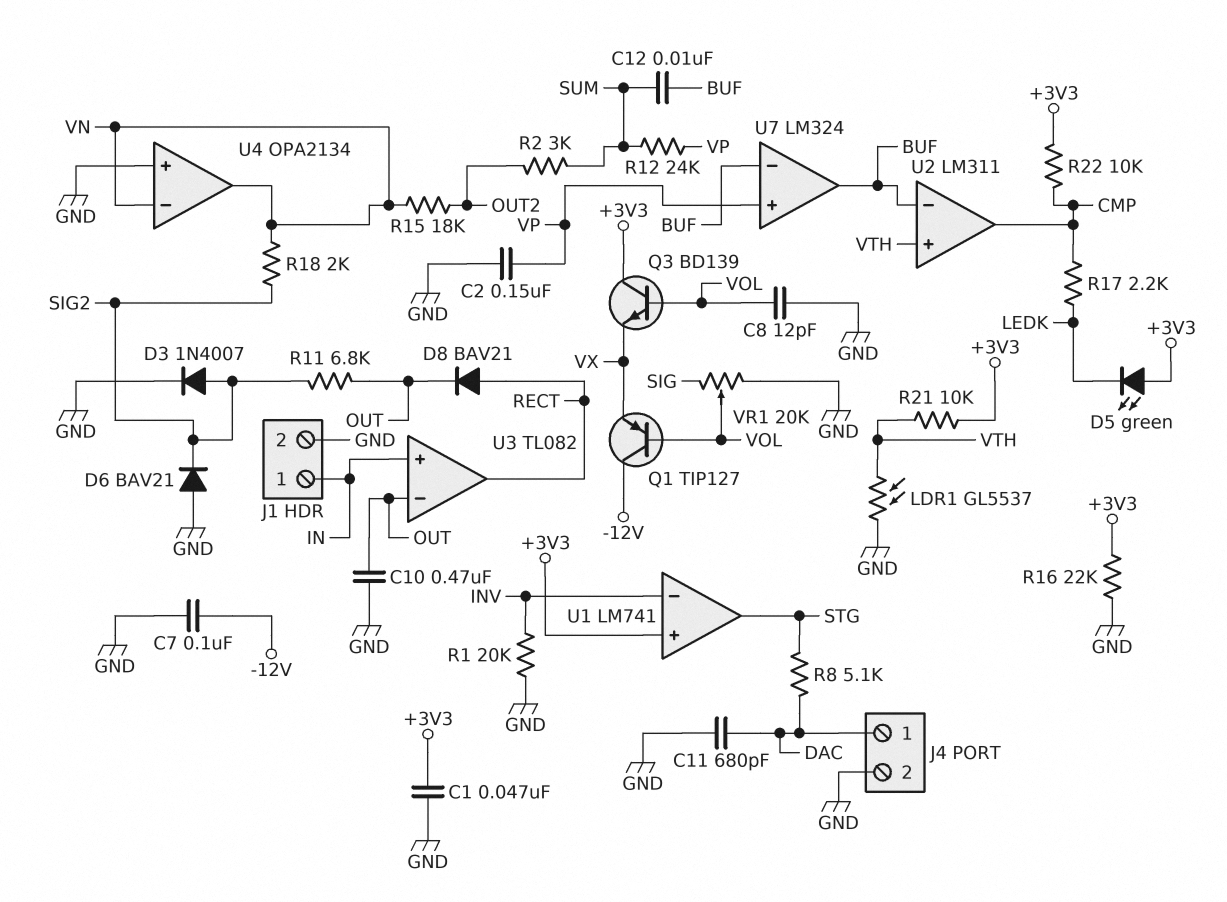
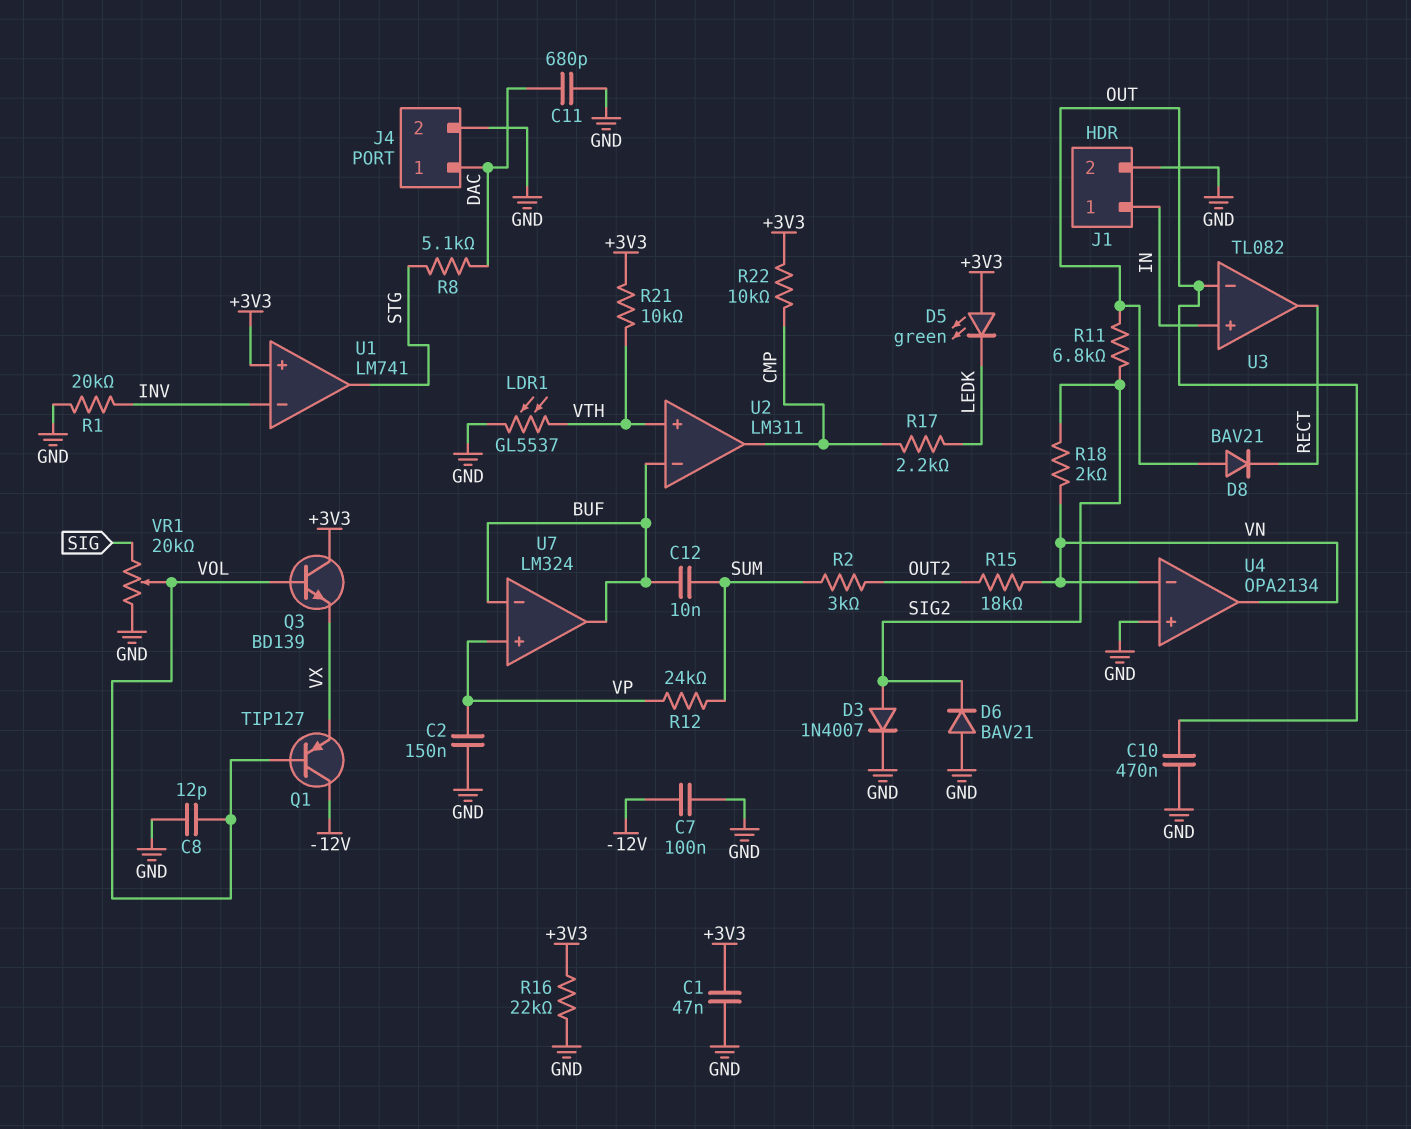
D8: diode BAV21 (A RECT, K OUT) -> diode BAV21 (A OUT, K RECT)

